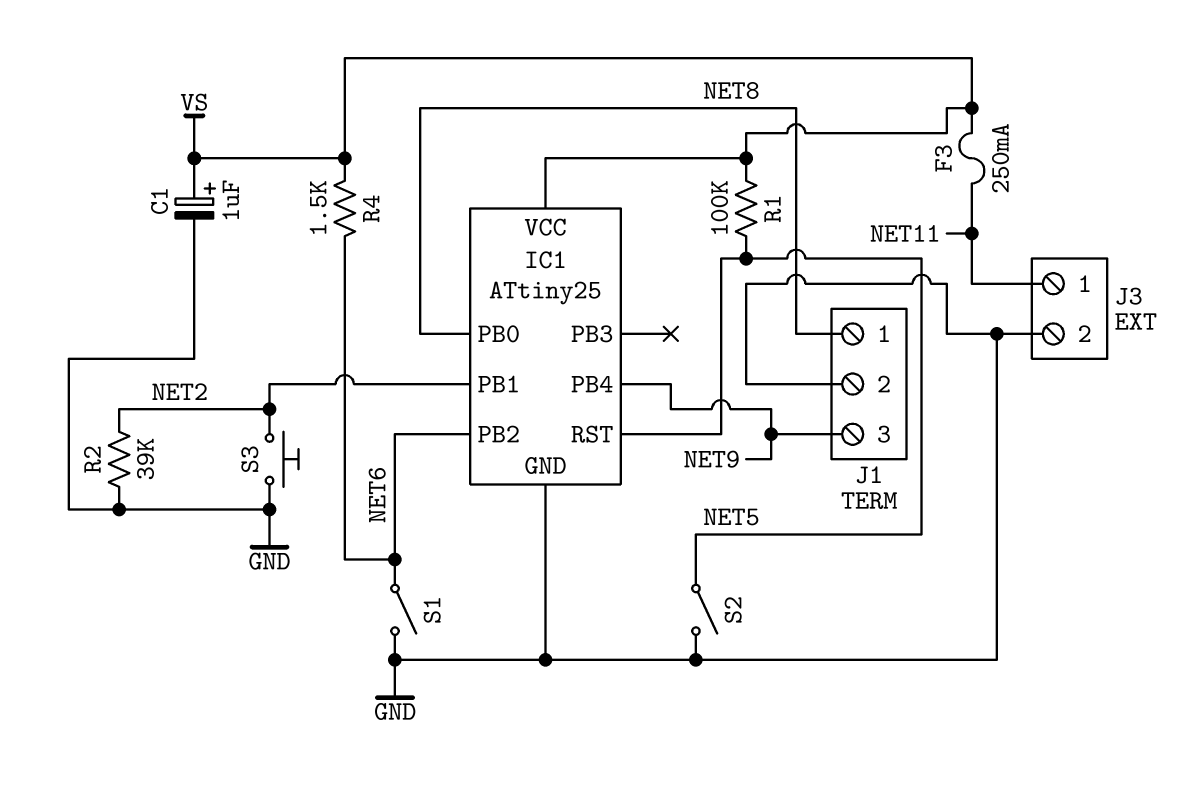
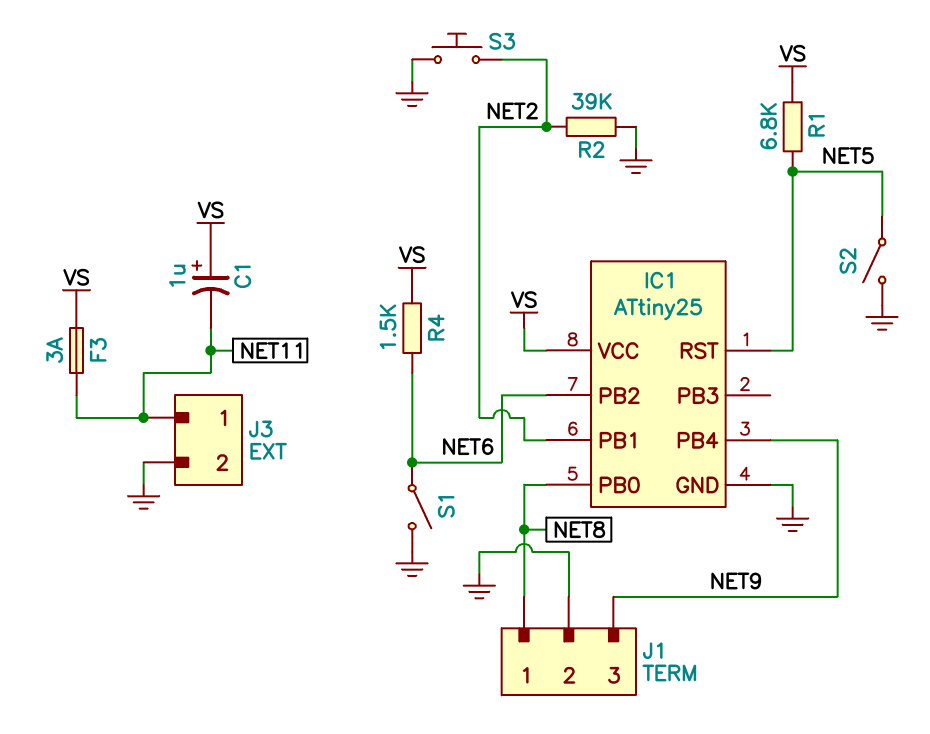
C1: 1uF (plus VS, minus GND) -> 1uF (plus VS, minus NET11)
F3: 250mA (NET11, VS) -> 3A (NET11, VS)
R1: 100k (NET5, VS) -> 6.8k (NET5, VS)

